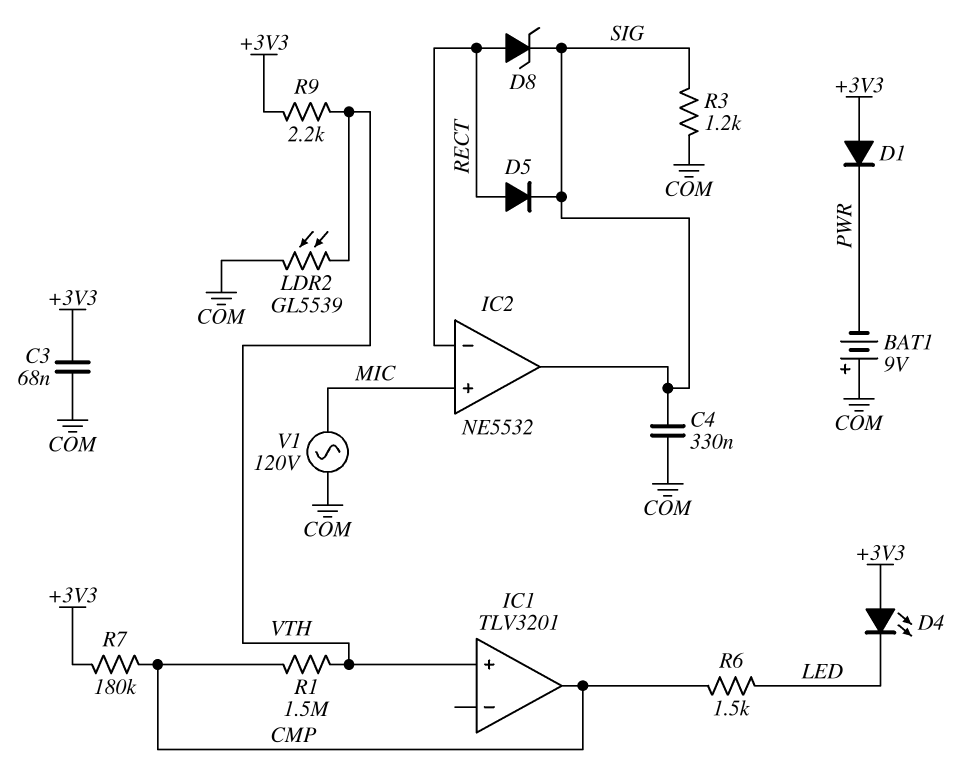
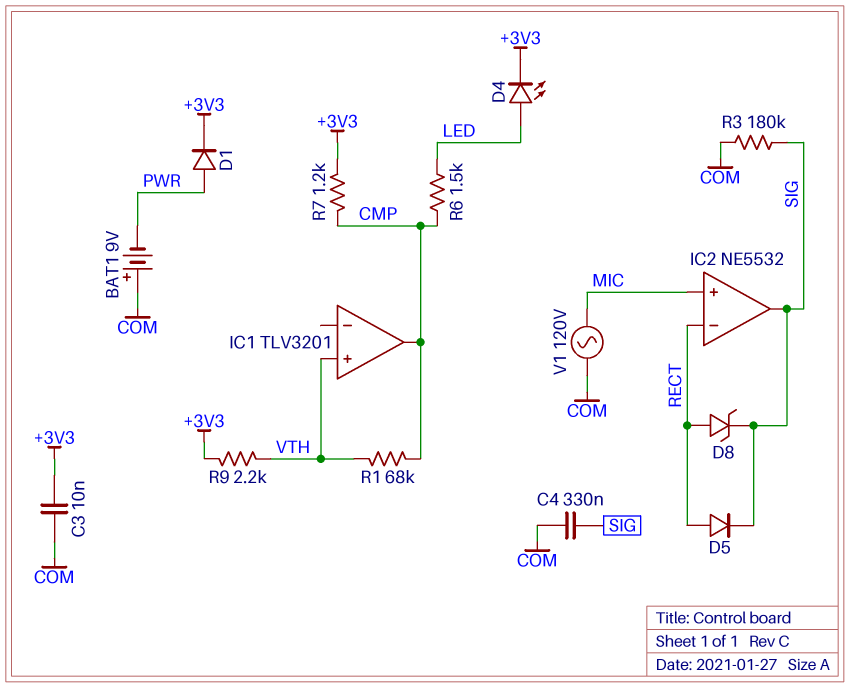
C3: 68nF (+3V3, COM) -> 10nF (+3V3, COM)
D1: diode (A +3V3, K PWR) -> diode (A PWR, K +3V3)
D4: LED (A +3V3, K LED) -> LED (A LED, K +3V3)
LDR2: GL5539 (COM, VTH) -> none
R1: 1.5M (CMP, VTH) -> 68k (CMP, VTH)
R3: 1.2k (COM, SIG) -> 180k (COM, SIG)
R7: 180k (+3V3, CMP) -> 1.2k (+3V3, CMP)

